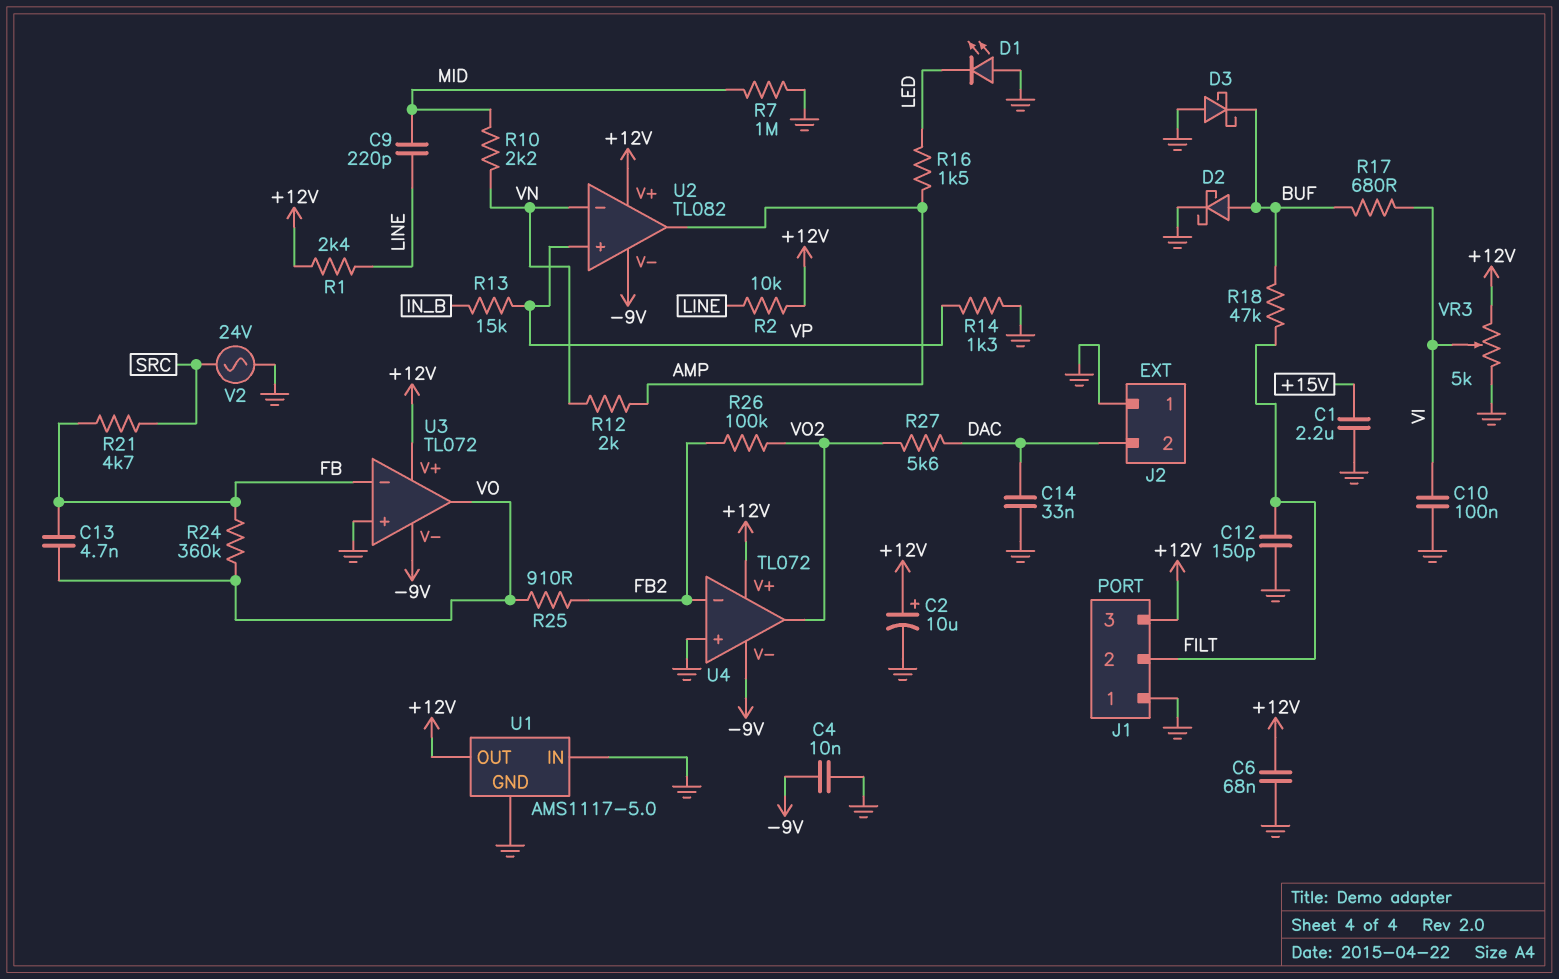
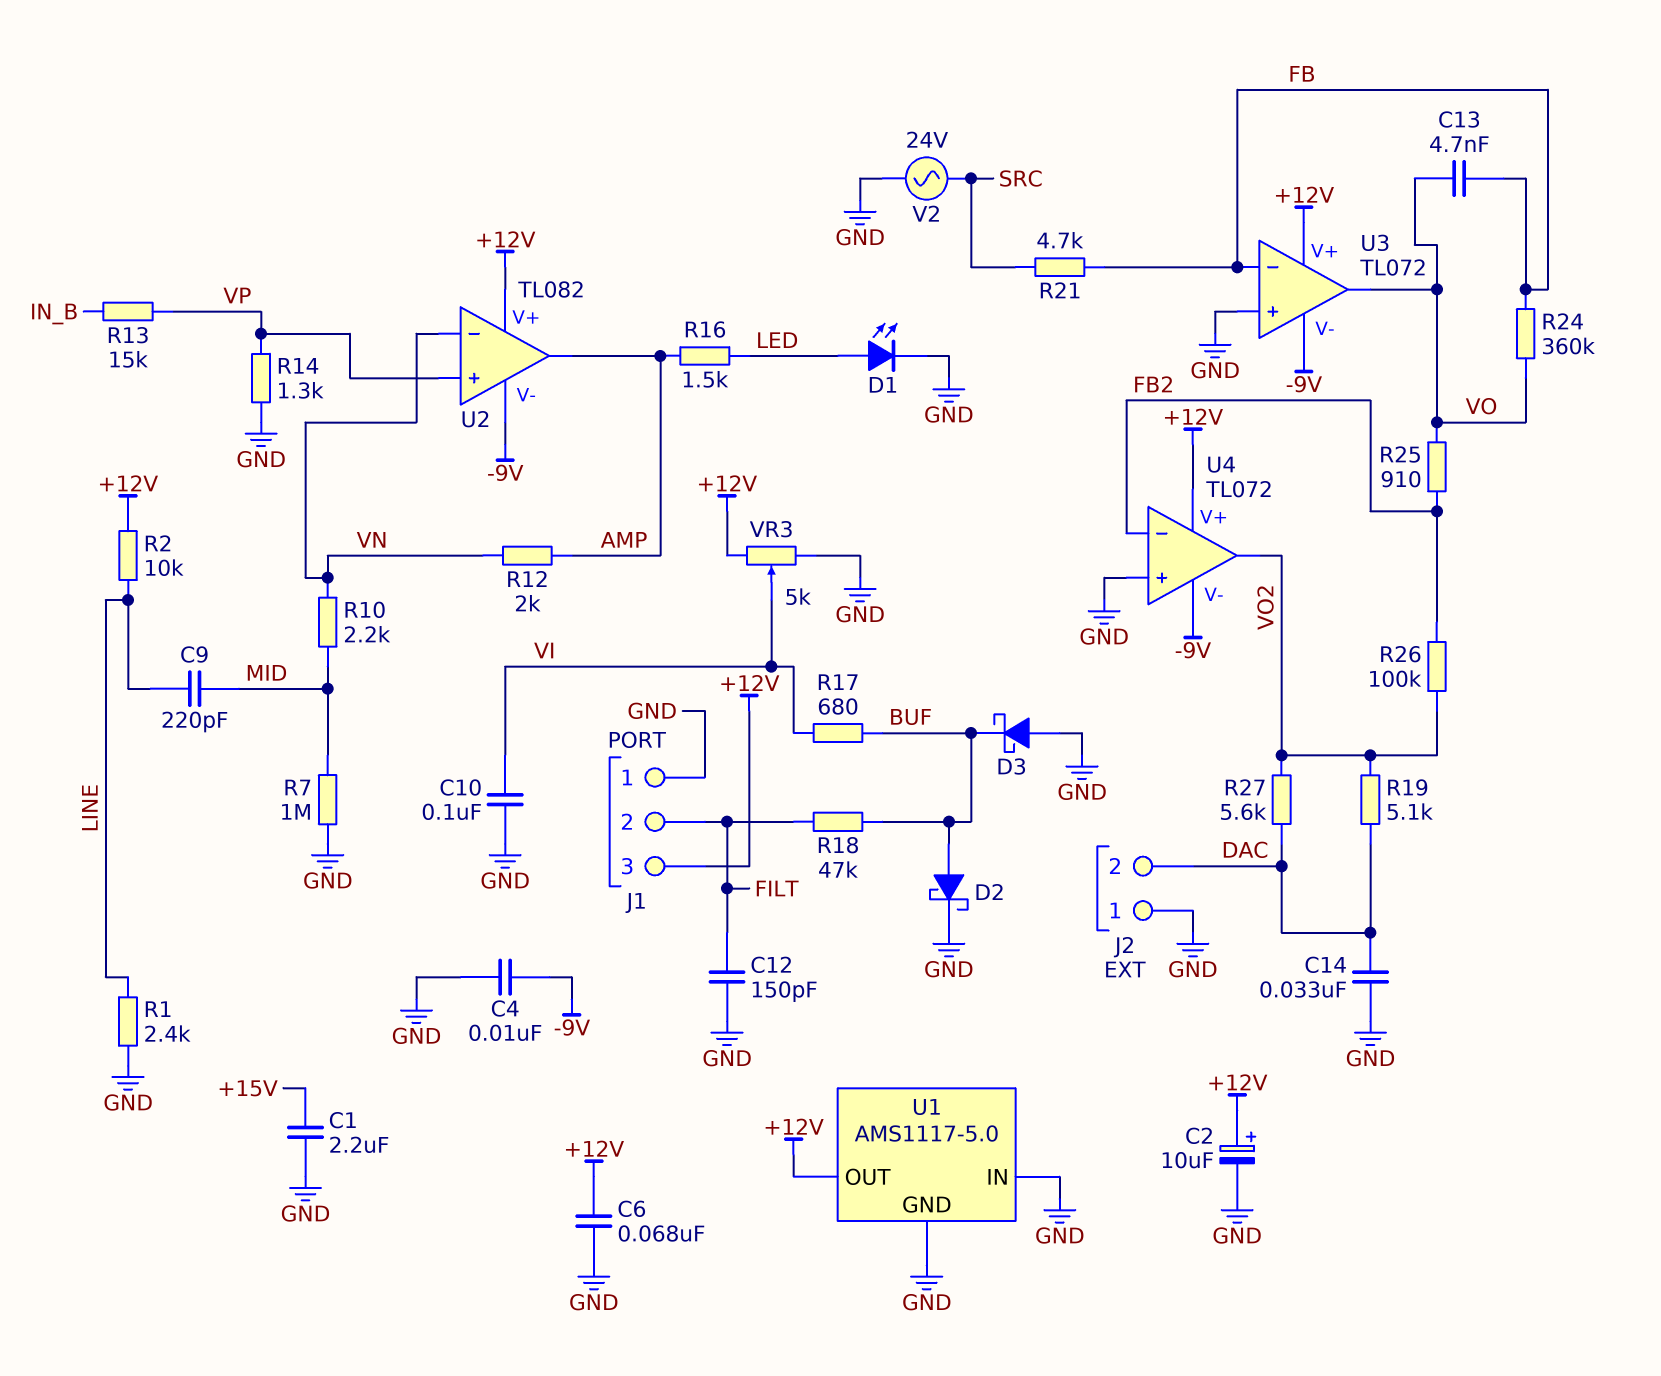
D1: LED (A GND, K LED) -> LED (A LED, K GND)
R1: 2.4k (+12V, LINE) -> 2.4k (GND, LINE)
R19: none -> 5.1k (DAC, VO2)

